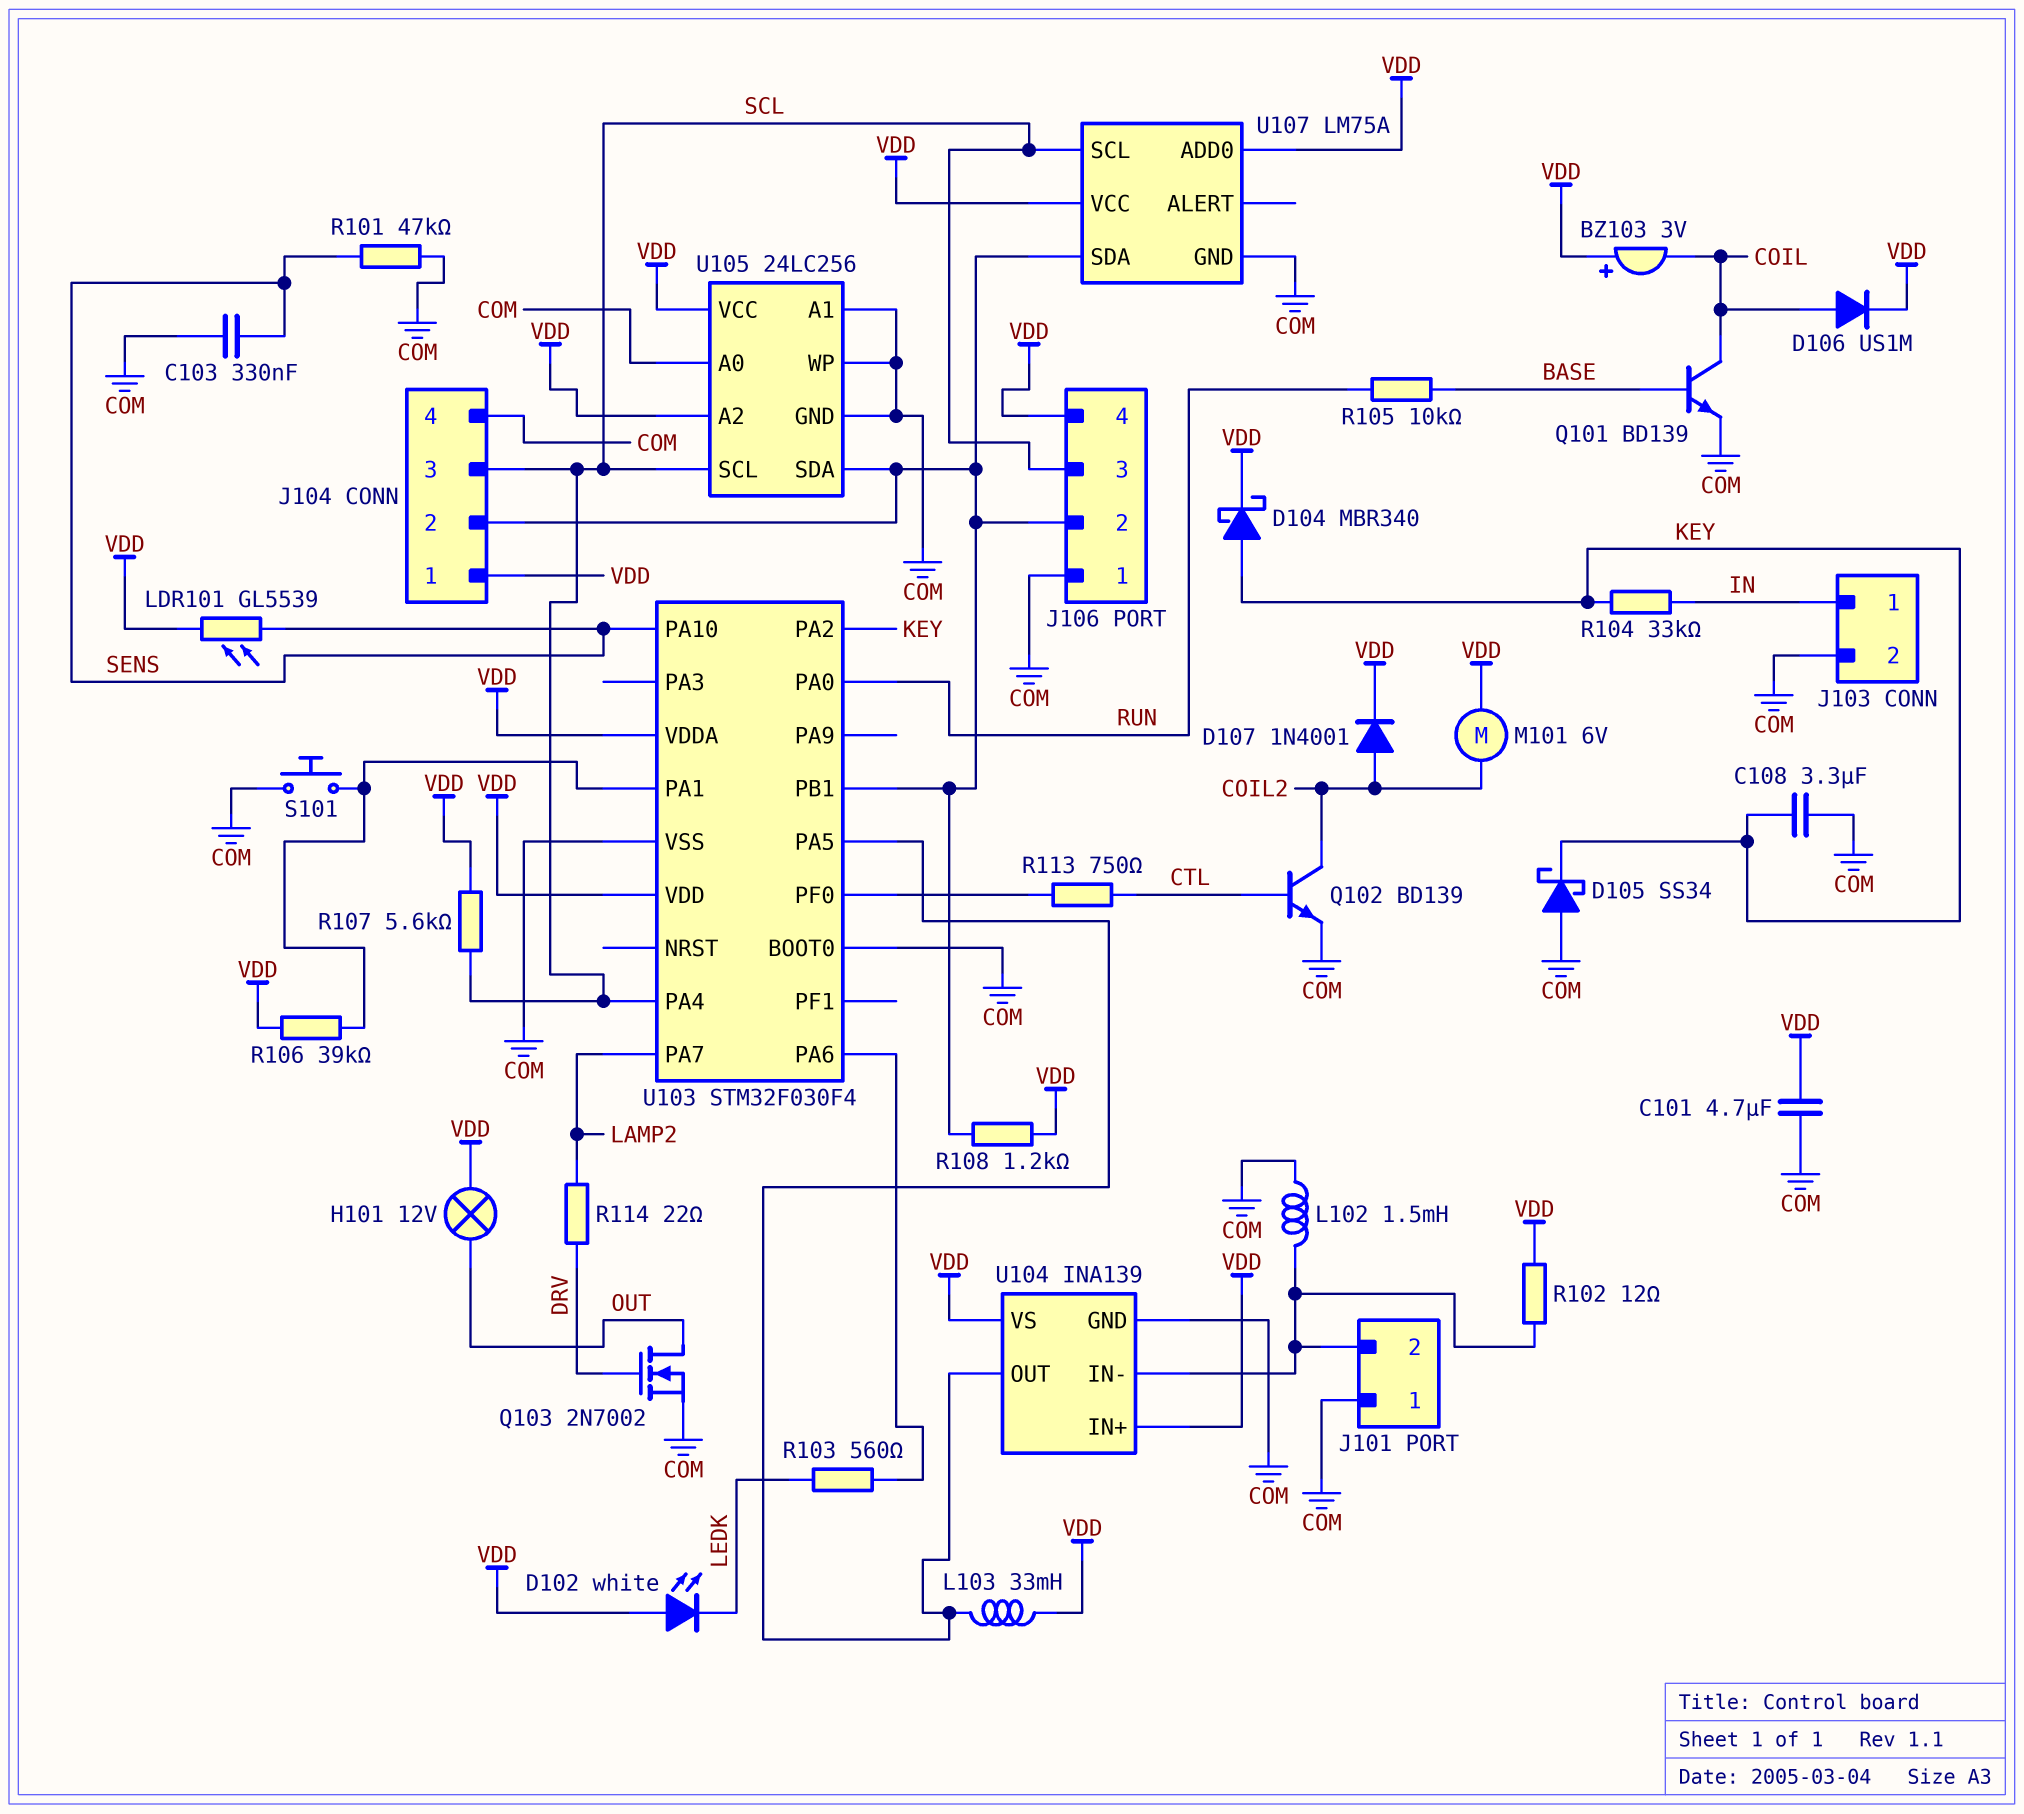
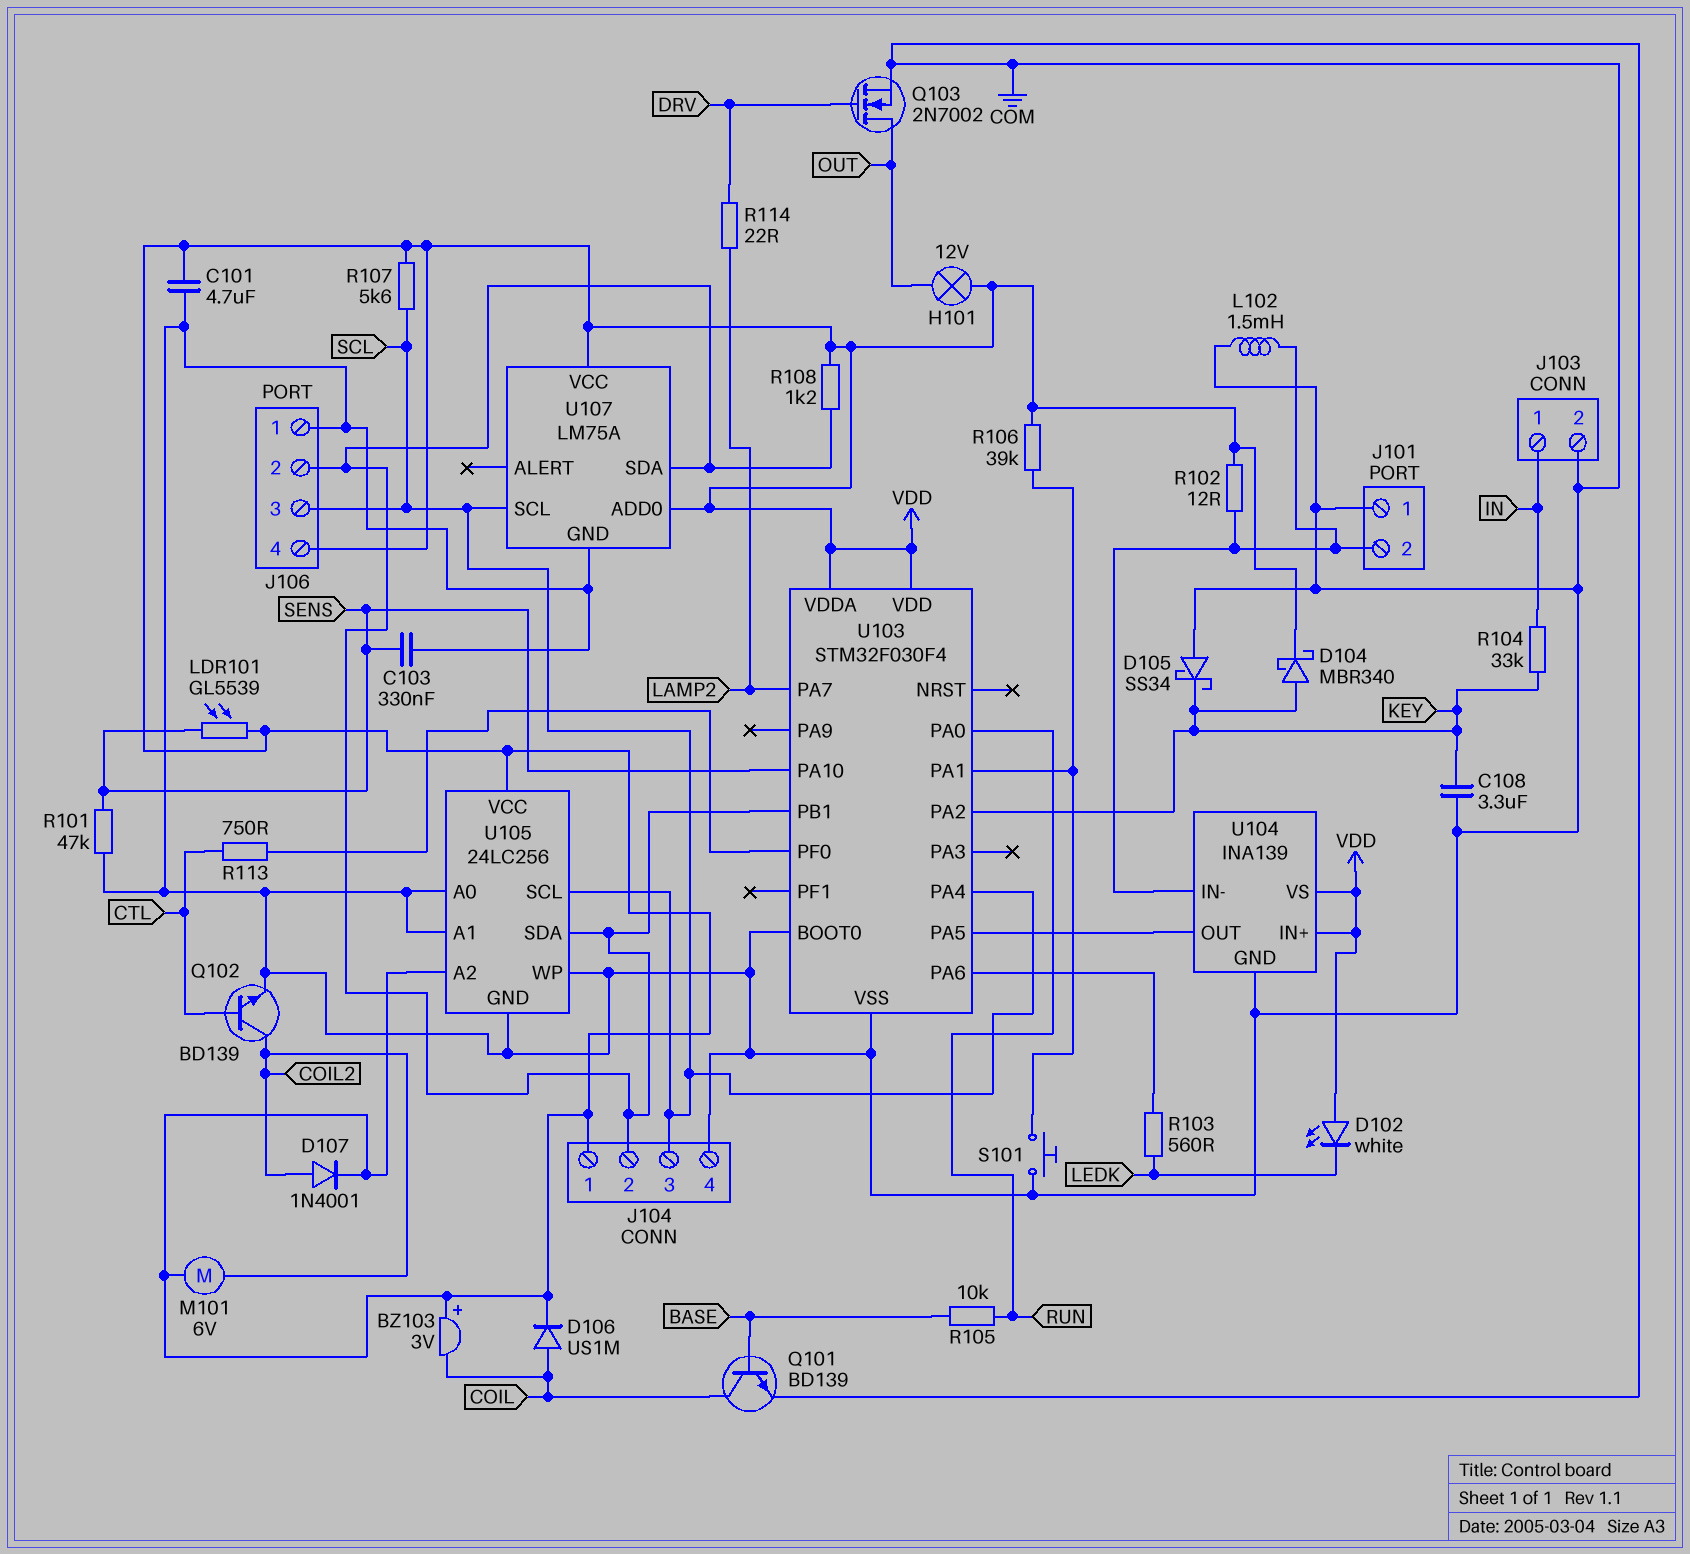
L103: 33mH (U103/PA5, VDD) -> none

